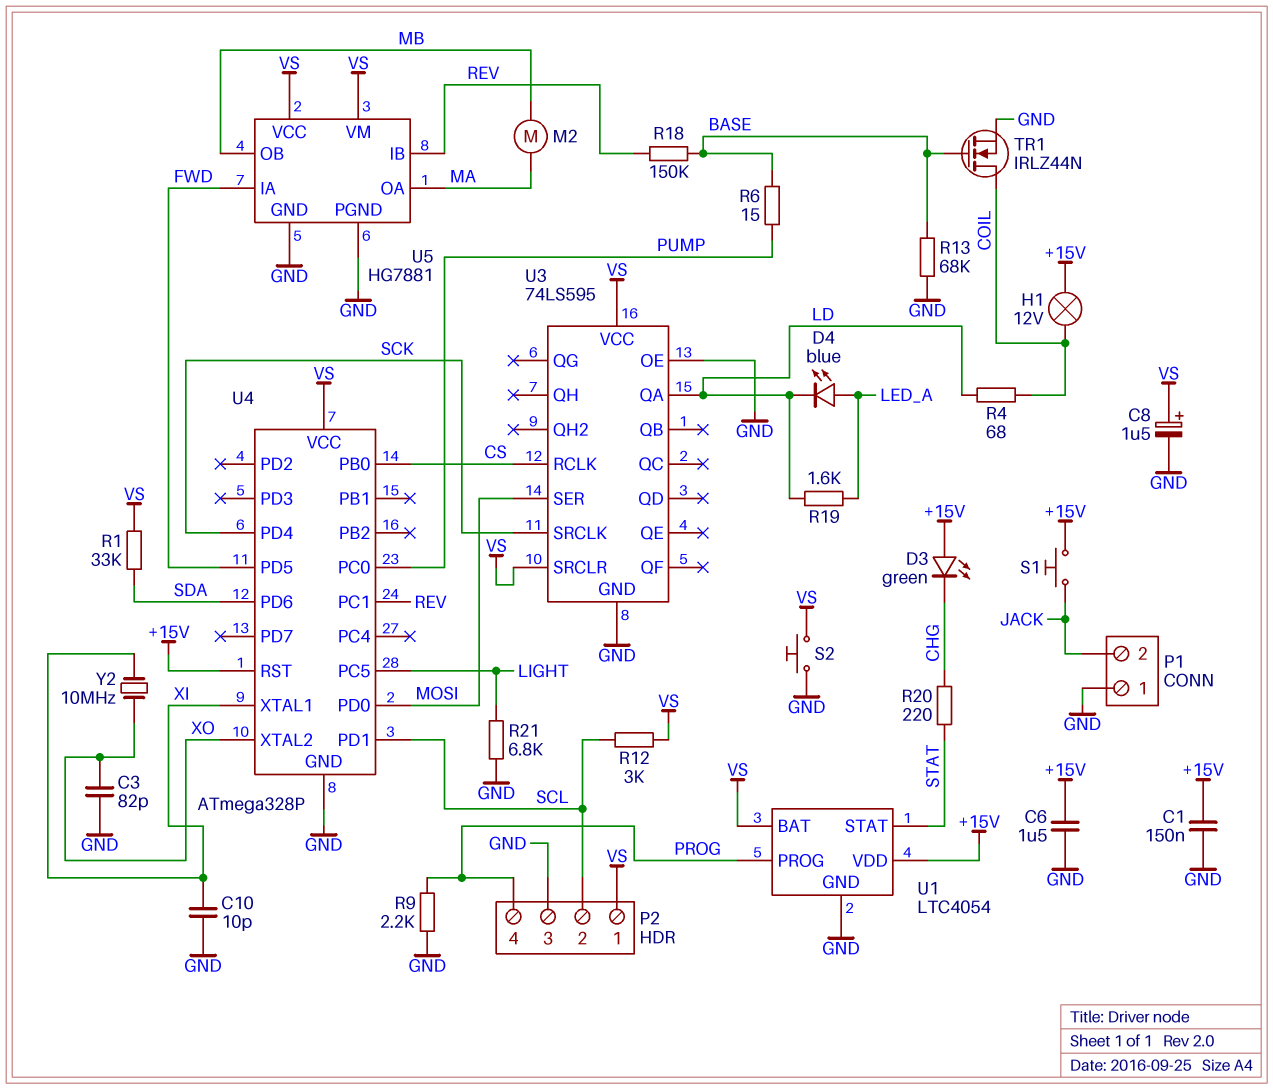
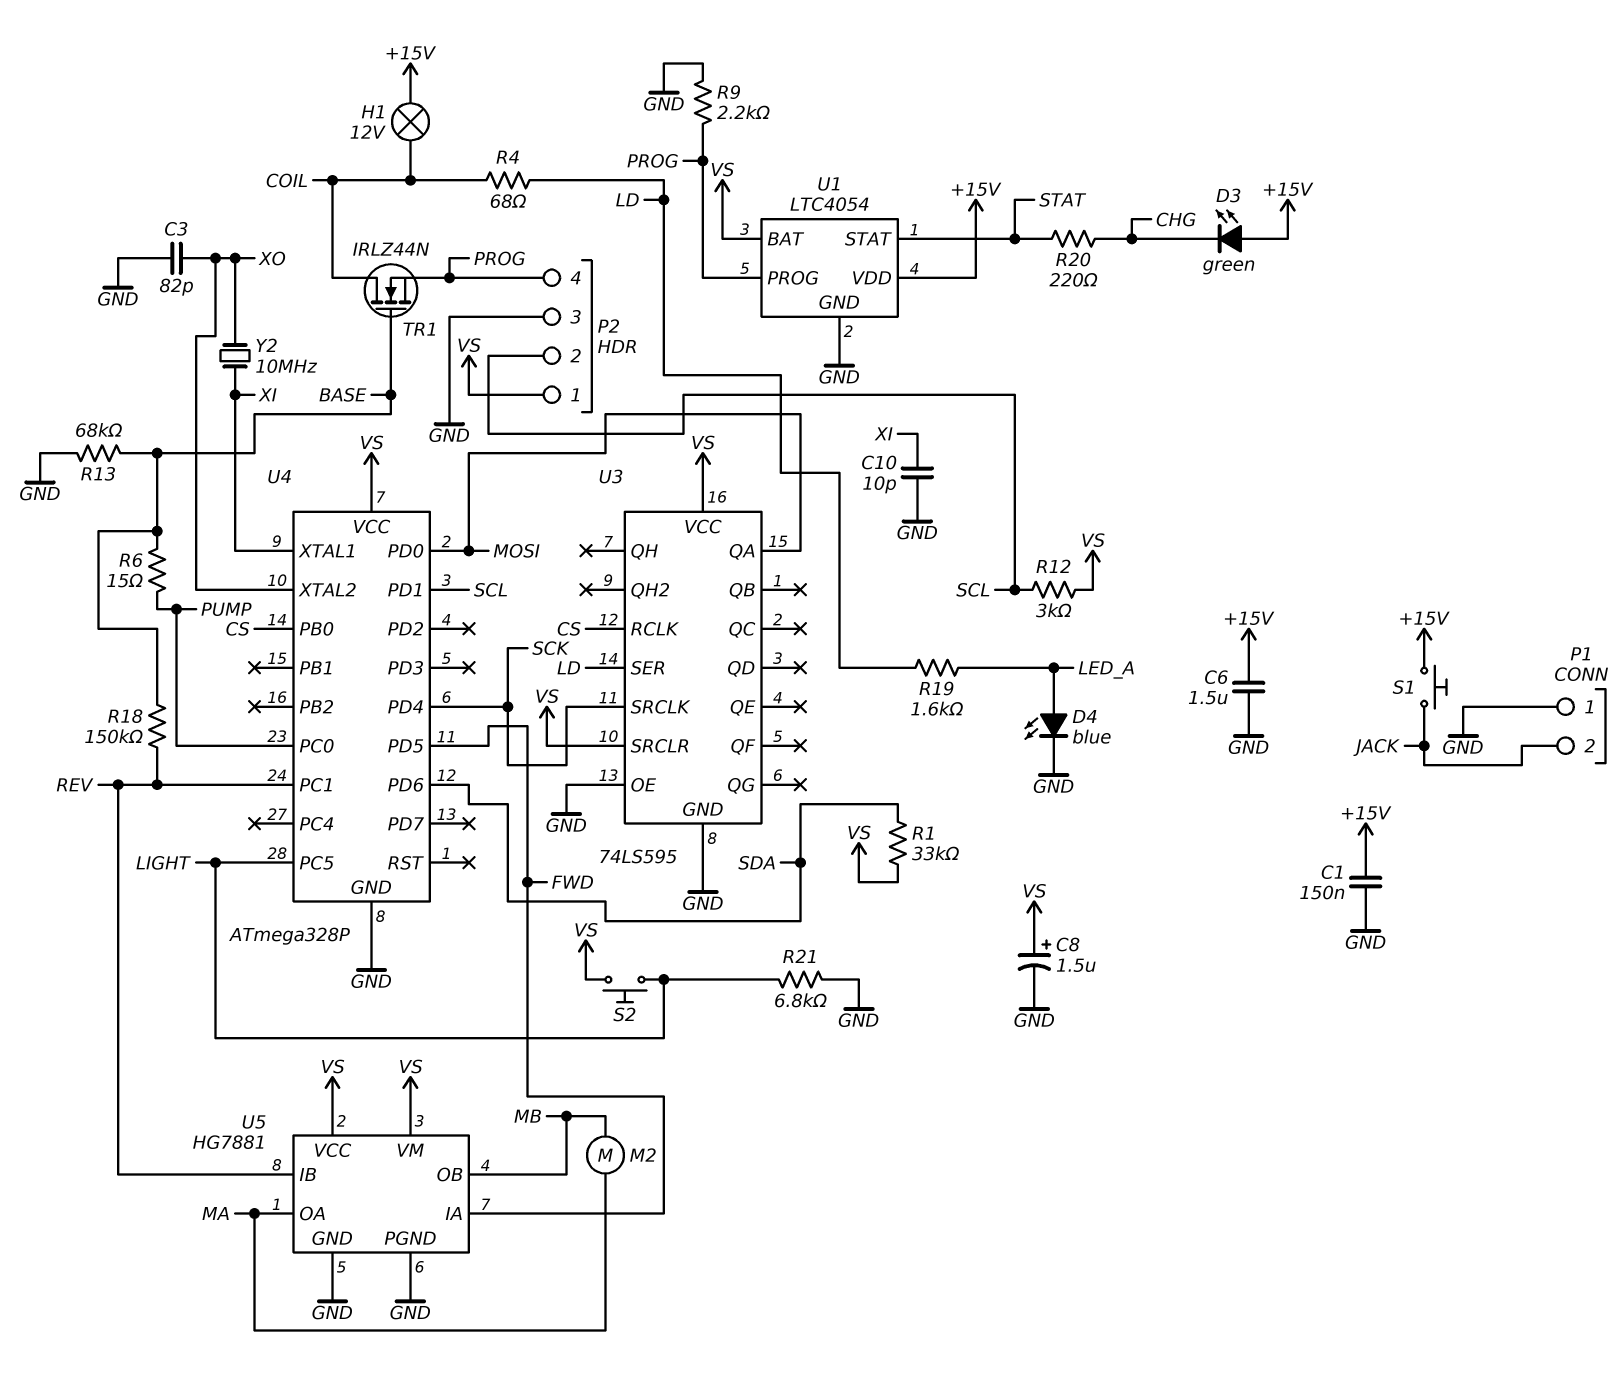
D4: LED blue (A LED_A, K LD) -> LED blue (A LED_A, K GND)
S2: button (GND, VS) -> button (LIGHT, VS)
TR1: NMOS IRLZ44N (G BASE, D COIL, S GND) -> NMOS IRLZ44N (G BASE, D COIL, S PROG)
U3 pin QA: LD -> MOSI
U3 pin SER: MOSI -> LD
U4 pin RST: +15V -> none

